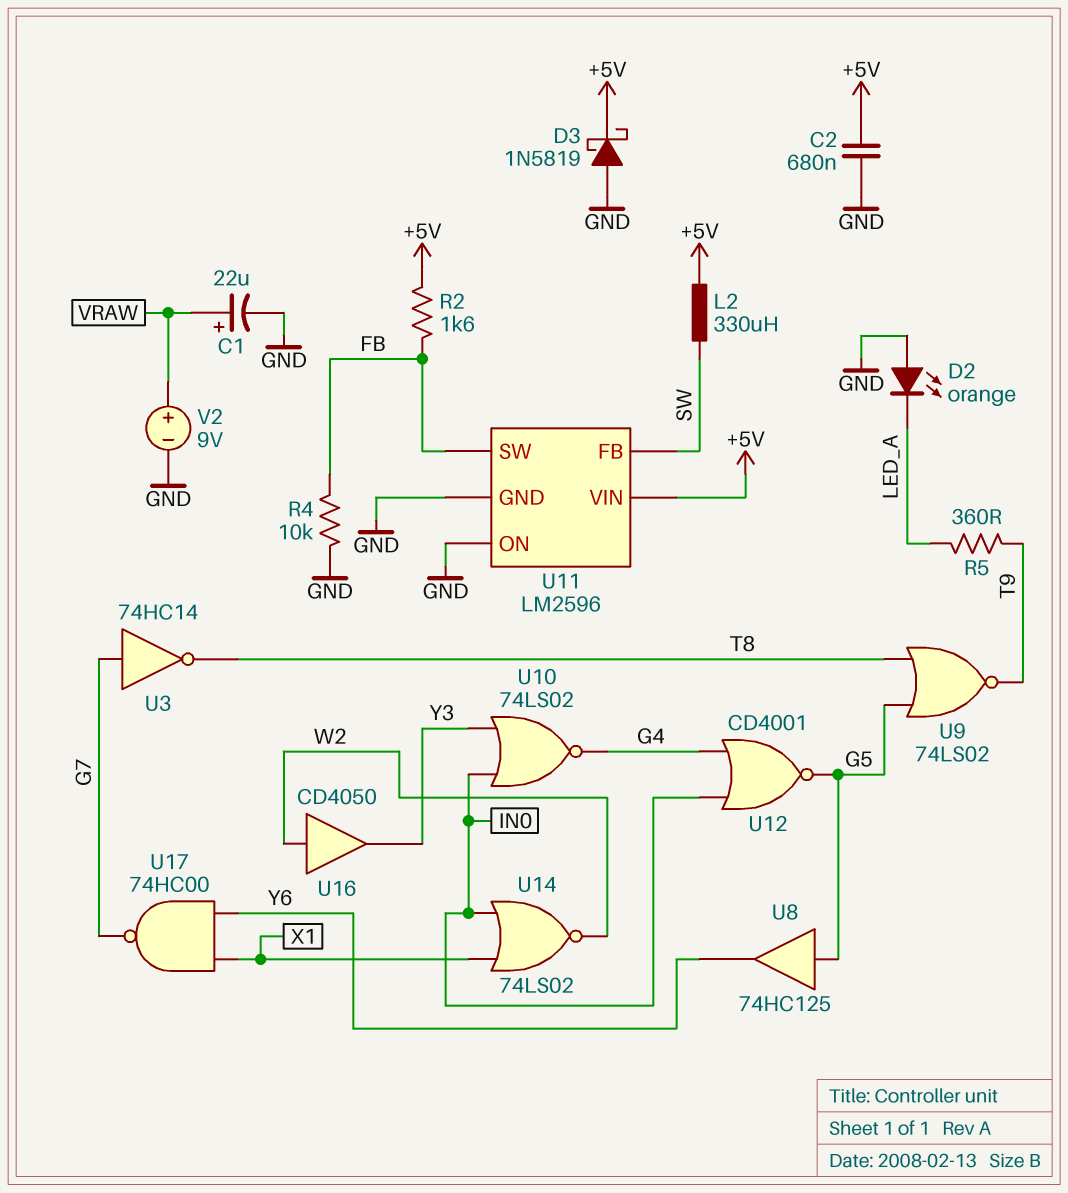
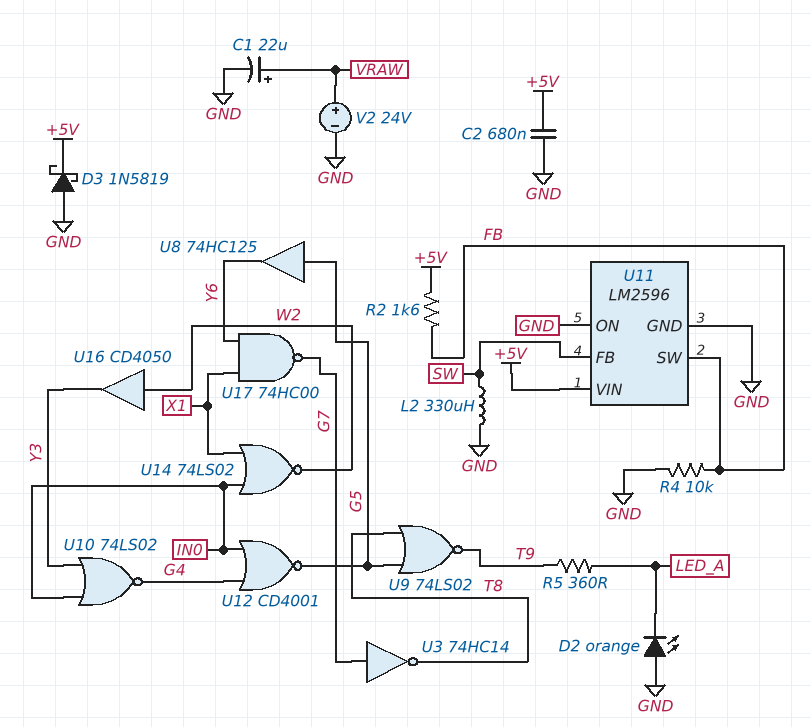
L2: 330uH (+5V, SW) -> 330uH (GND, SW)
V2: 9V (plus VRAW, minus GND) -> 24V (plus VRAW, minus GND)

